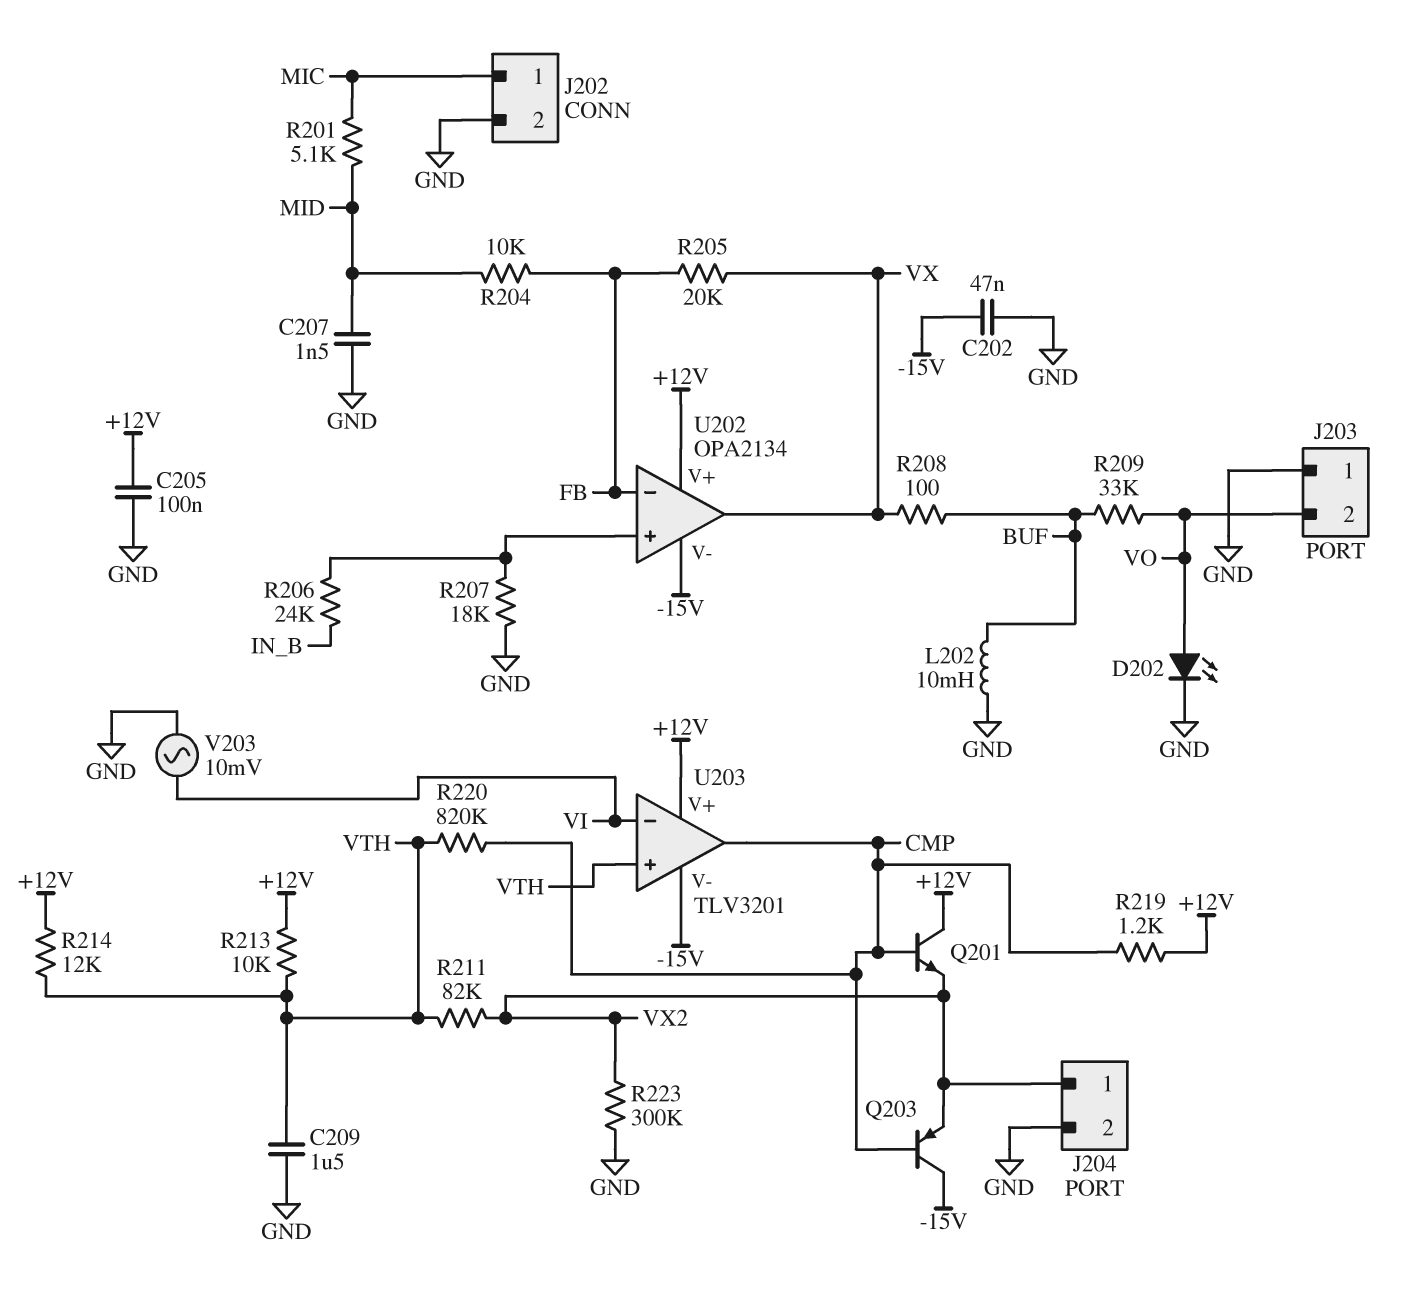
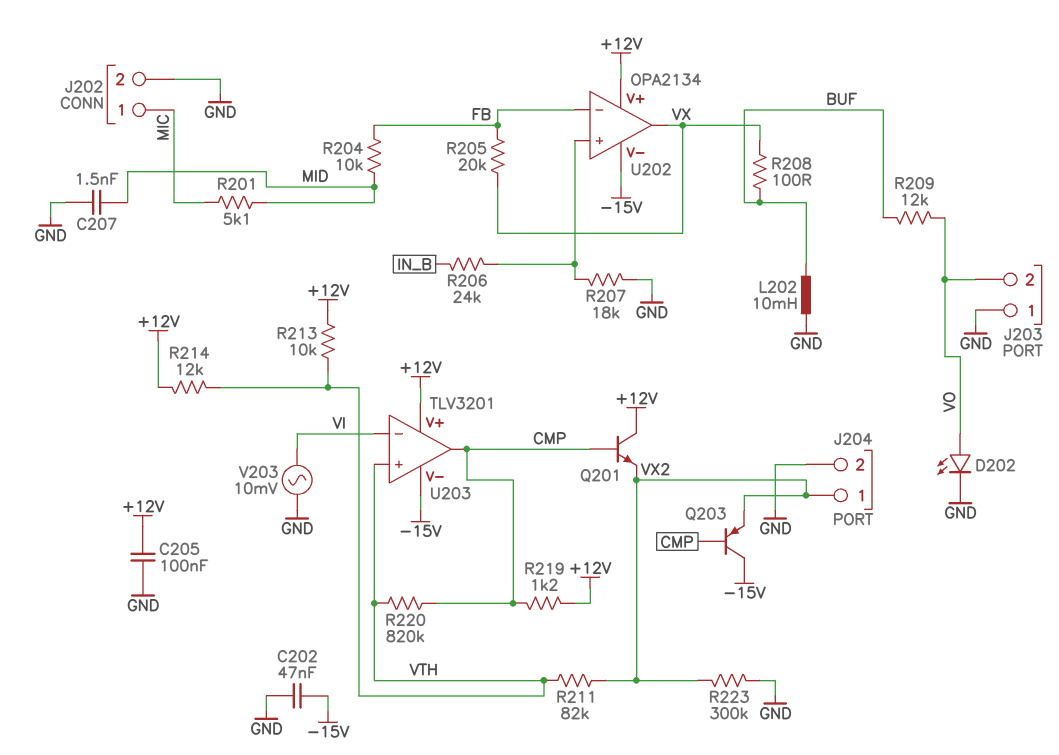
C209: 1.5uF (GND, VTH) -> none
R209: 33k (BUF, VO) -> 12k (BUF, VO)

